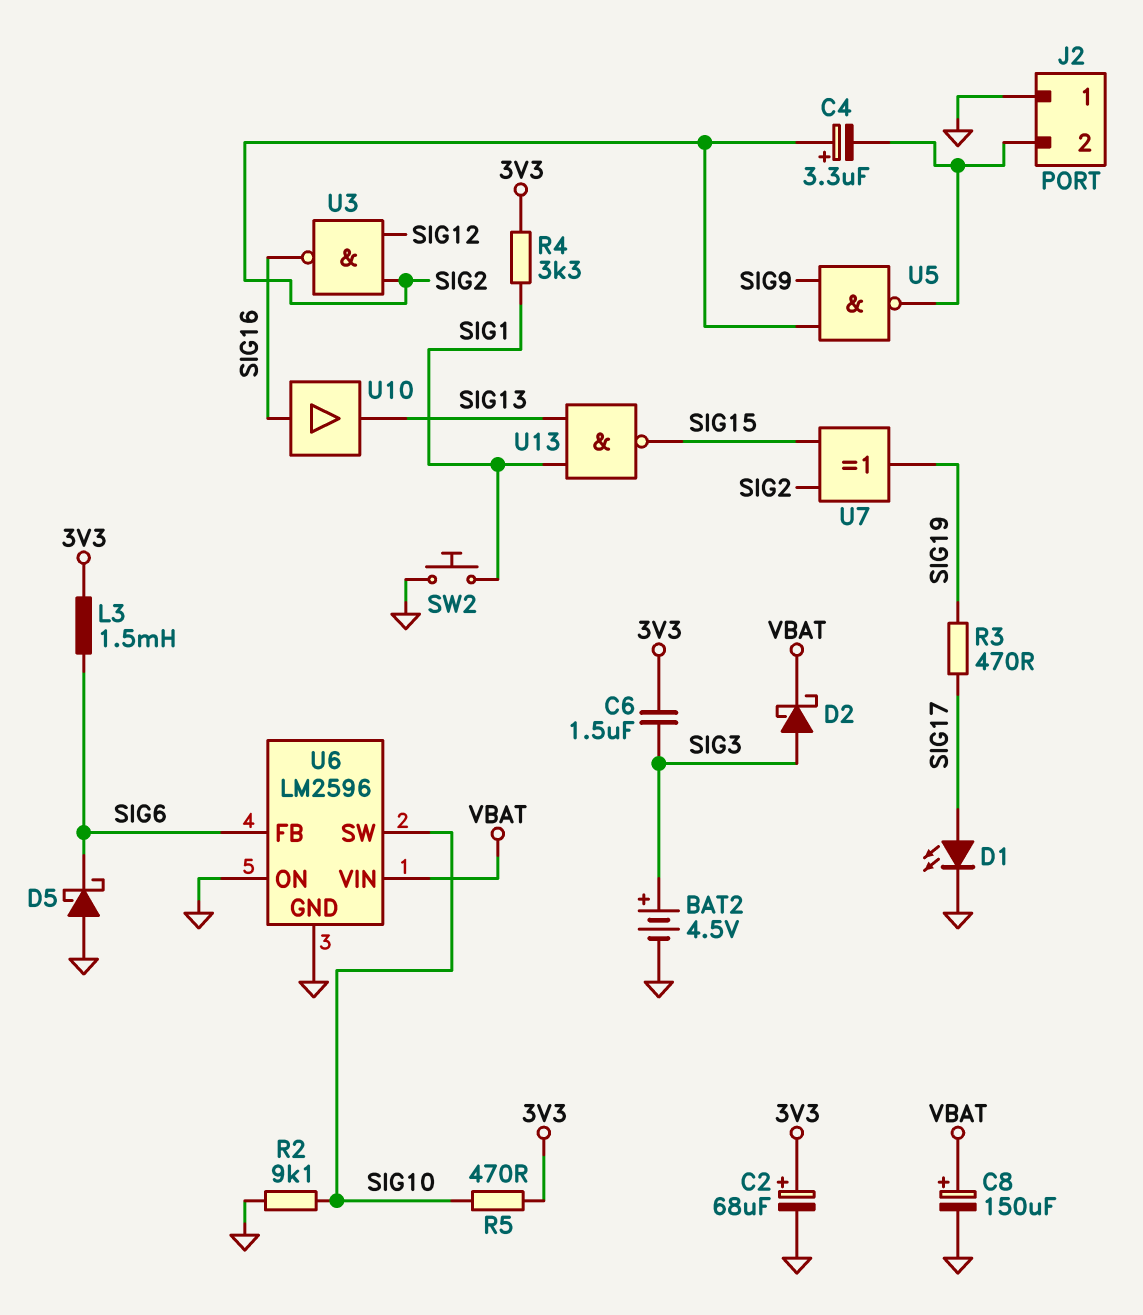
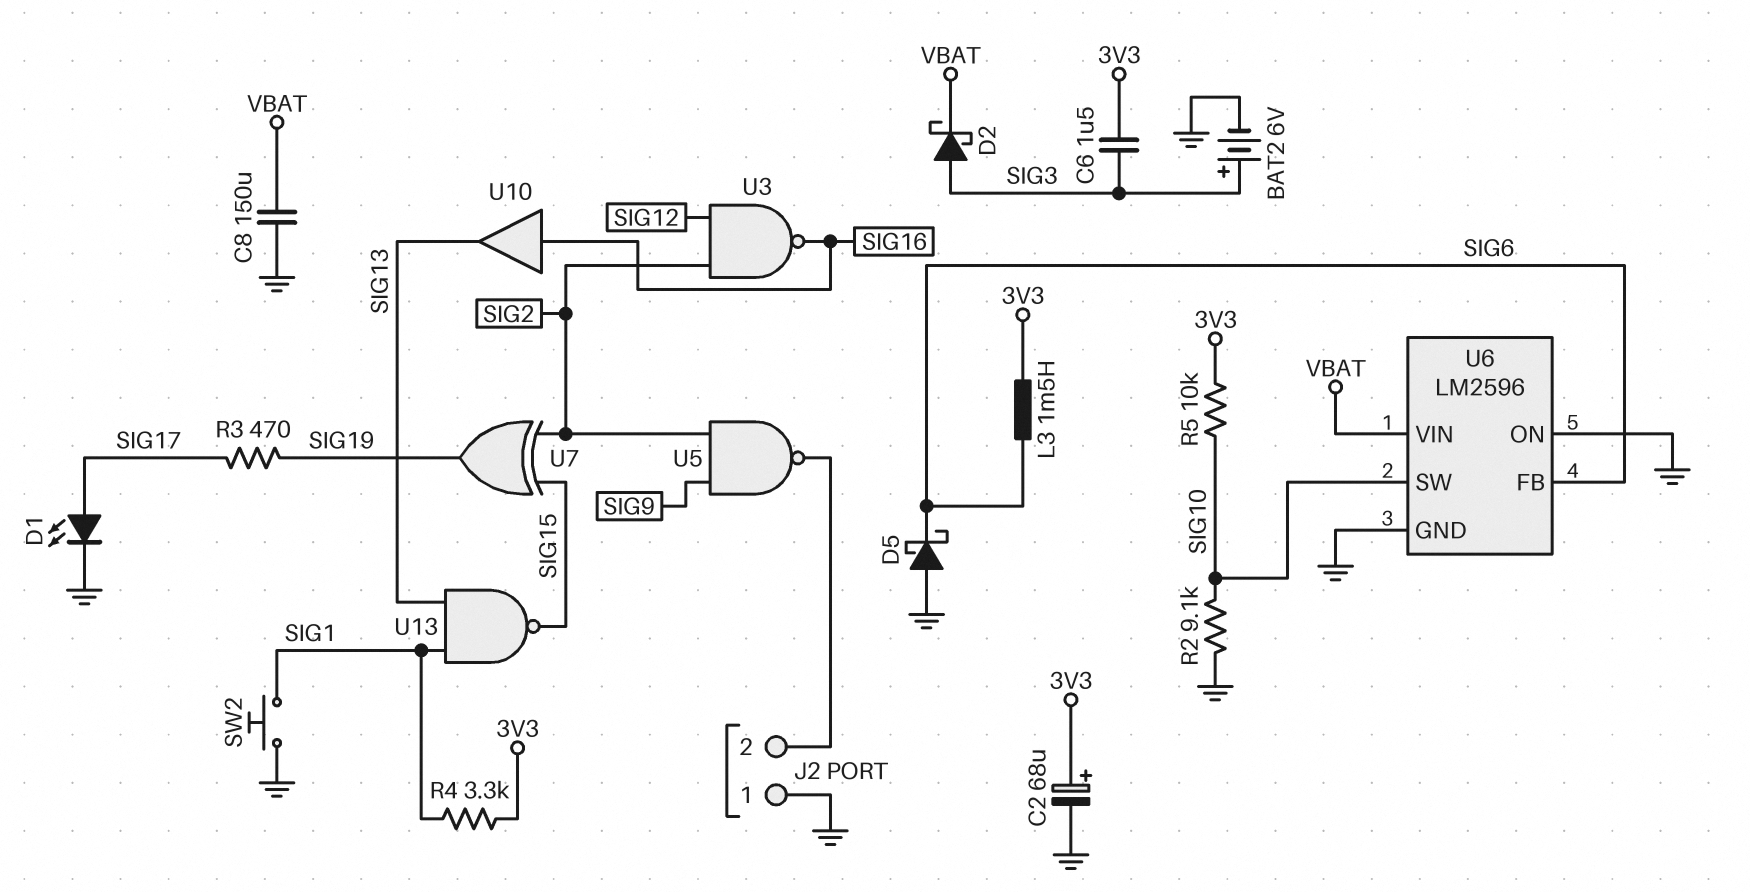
BAT2: 4.5V (plus SIG3, minus GND) -> 6V (plus SIG3, minus GND)
C4: 3.3uF (plus SIG2, minus J2/2) -> none
C8: 150uF (plus VBAT, minus GND) -> 150uF (GND, VBAT)
R5: 470 (3V3, SIG10) -> 10k (3V3, SIG10)

